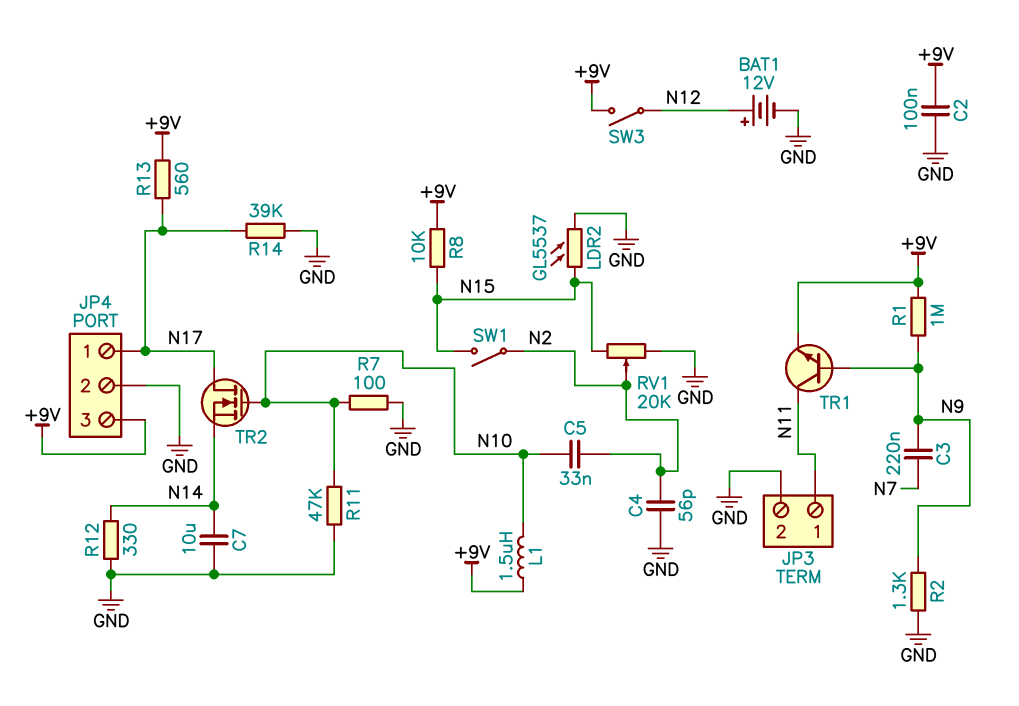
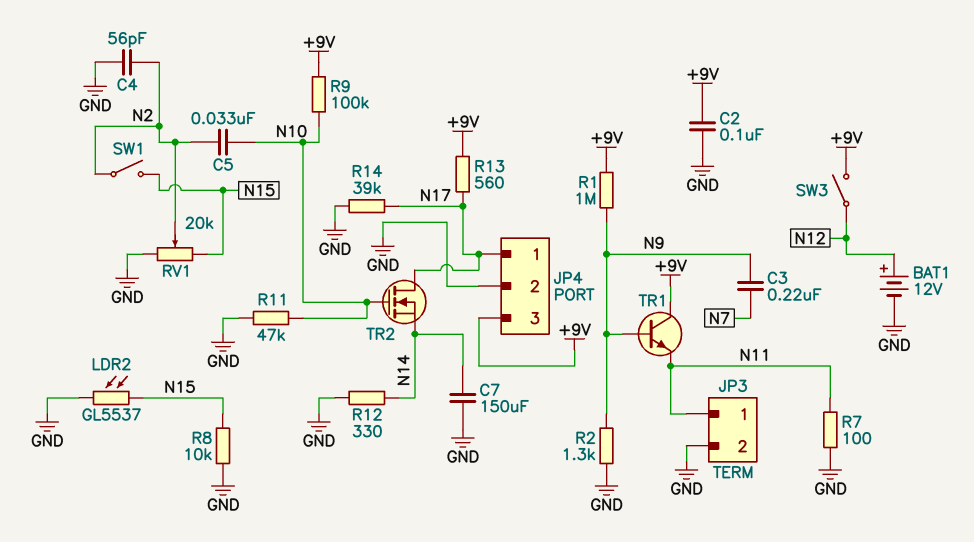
C7: 10uF (GND, N14) -> 150uF (GND, N14)
L1: 1.5uH (+9V, N10) -> none
R7: 100 (GND, N10) -> 100 (GND, N11)
R8: 10k (+9V, N15) -> 10k (GND, N15)
R9: none -> 100k (+9V, N10)
TR1: NPN (B N9, C N11, E +9V) -> NPN (B N9, C +9V, E N11)

